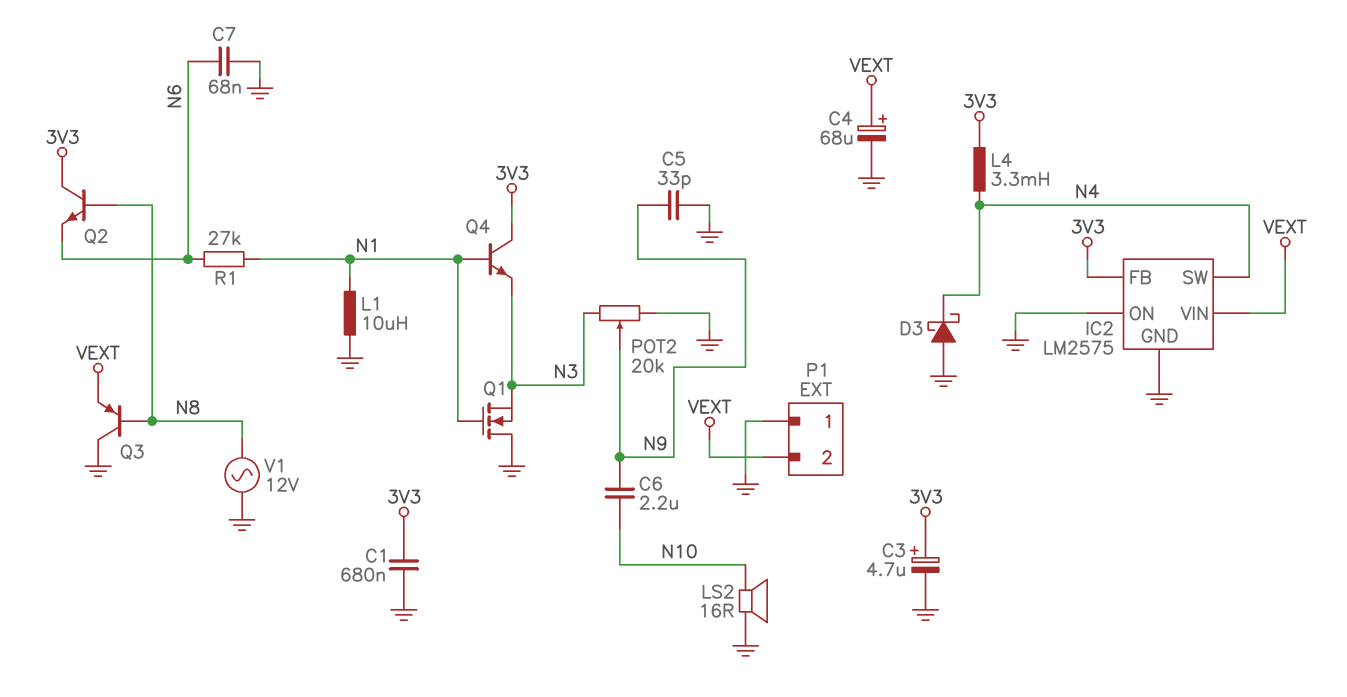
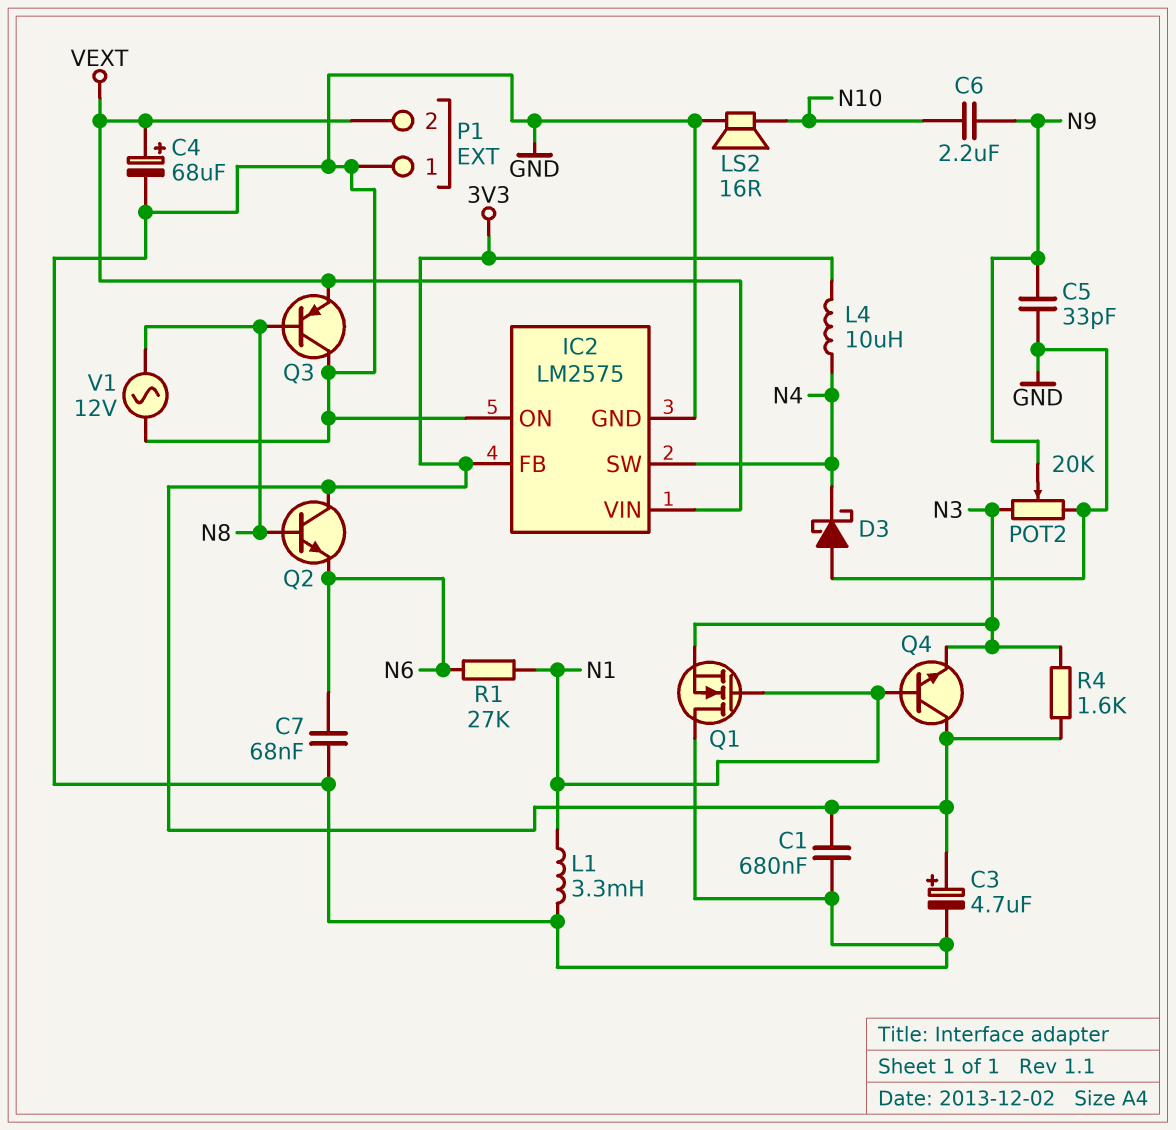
L1: 10uH (GND, N1) -> 3.3mH (GND, N1)
L4: 3.3mH (3V3, N4) -> 10uH (3V3, N4)
R4: none -> 1.6k (3V3, N3)

